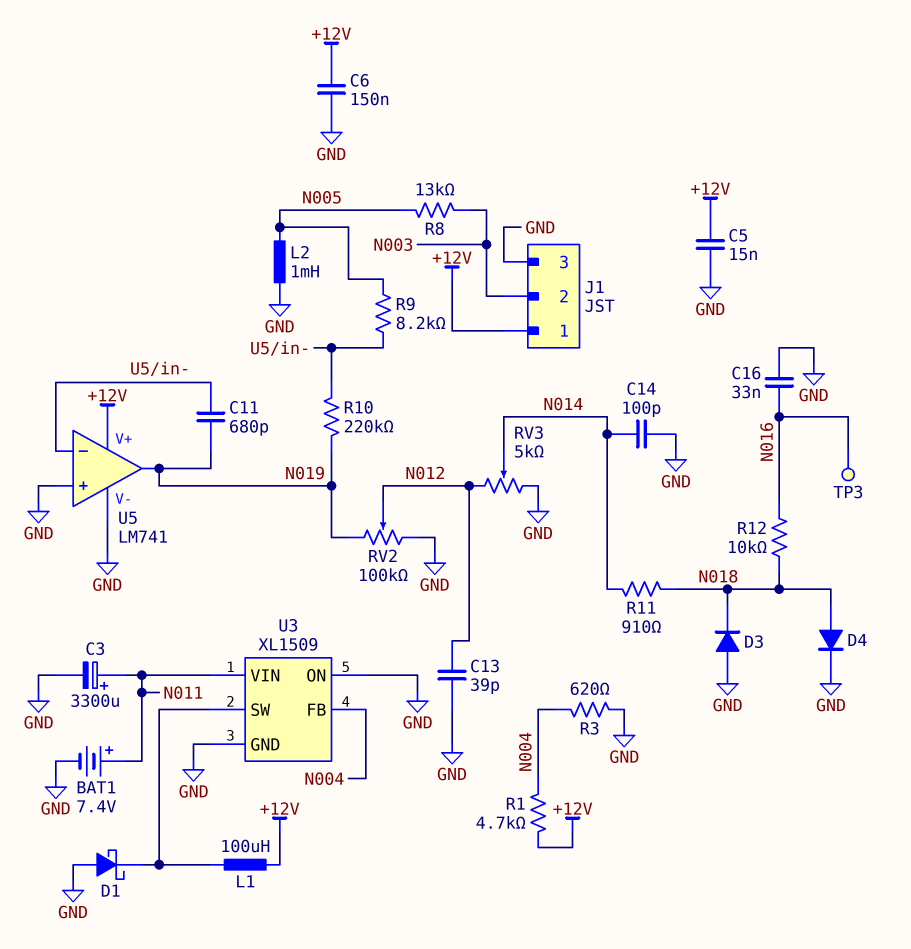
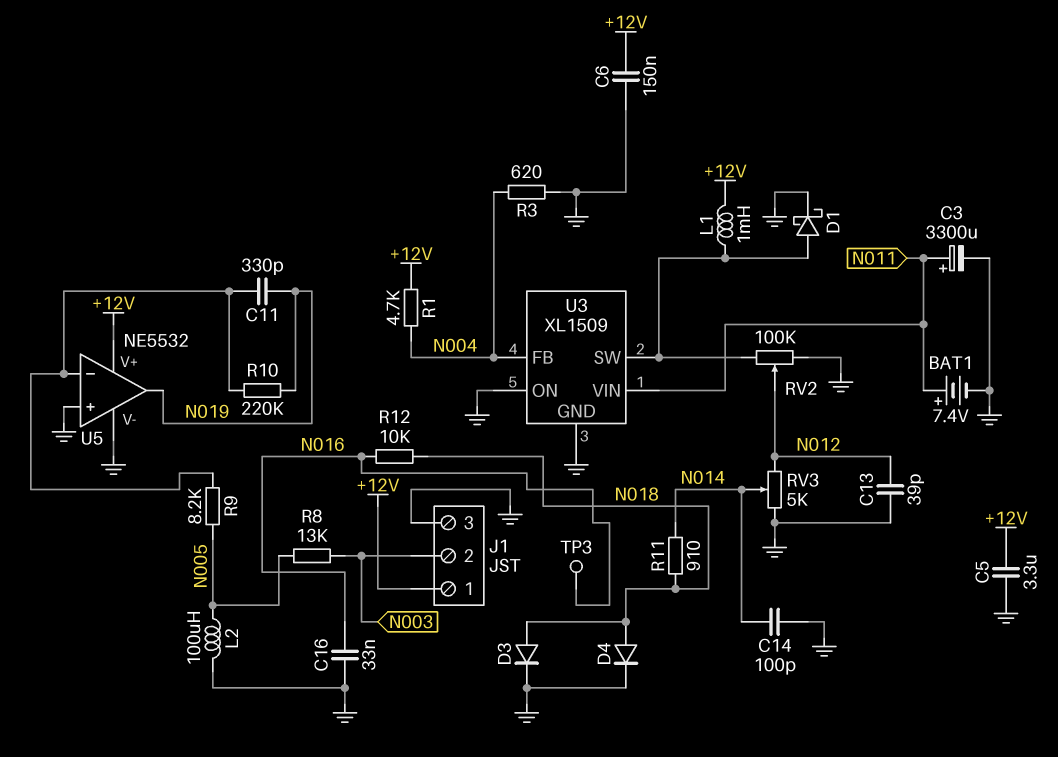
C5: 15nF (+12V, GND) -> 3.3uF (+12V, GND)
C11: 680pF (N019, U5/in-) -> 330pF (N019, U5/in-)
D1: schottky (A GND, K U3/SW) -> schottky (A U3/SW, K GND)
D3: diode (A GND, K N018) -> diode (A N018, K GND)
L1: 100uH (+12V, U3/SW) -> 1mH (+12V, U3/SW)
L2: 1mH (GND, N005) -> 100uH (GND, N005)
RV2: 100k (GND, N019, wiper N012) -> 100k (GND, U3/SW, wiper N012)
U5: LM741 -> NE5532

